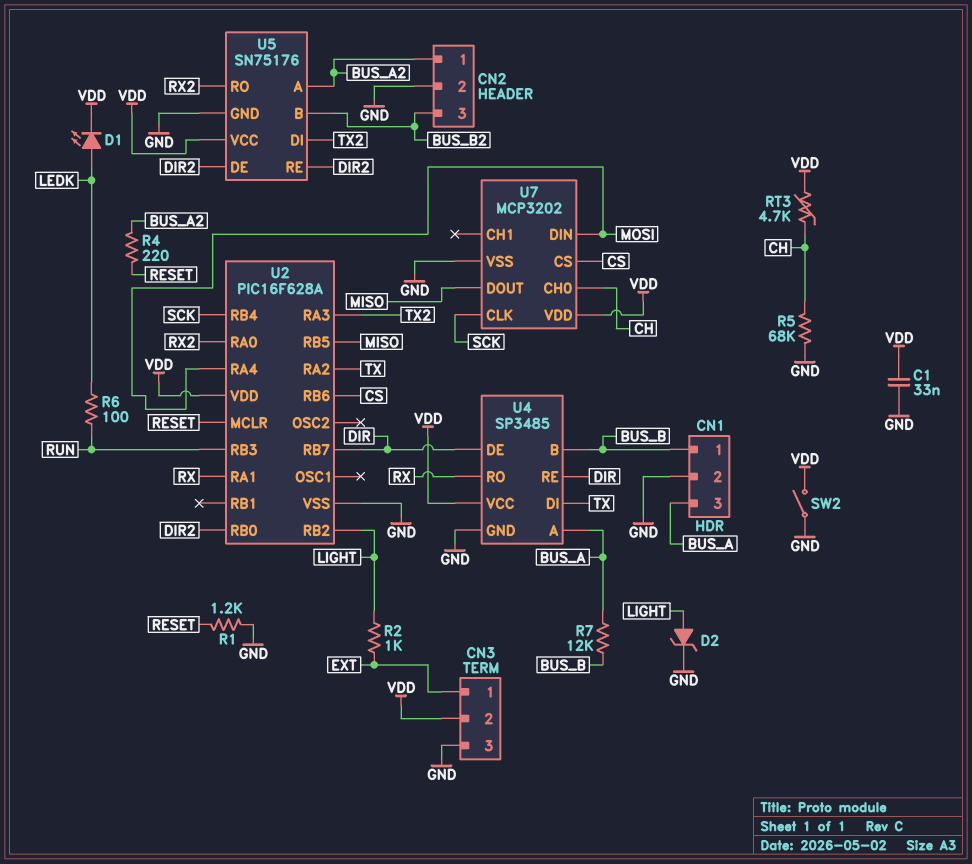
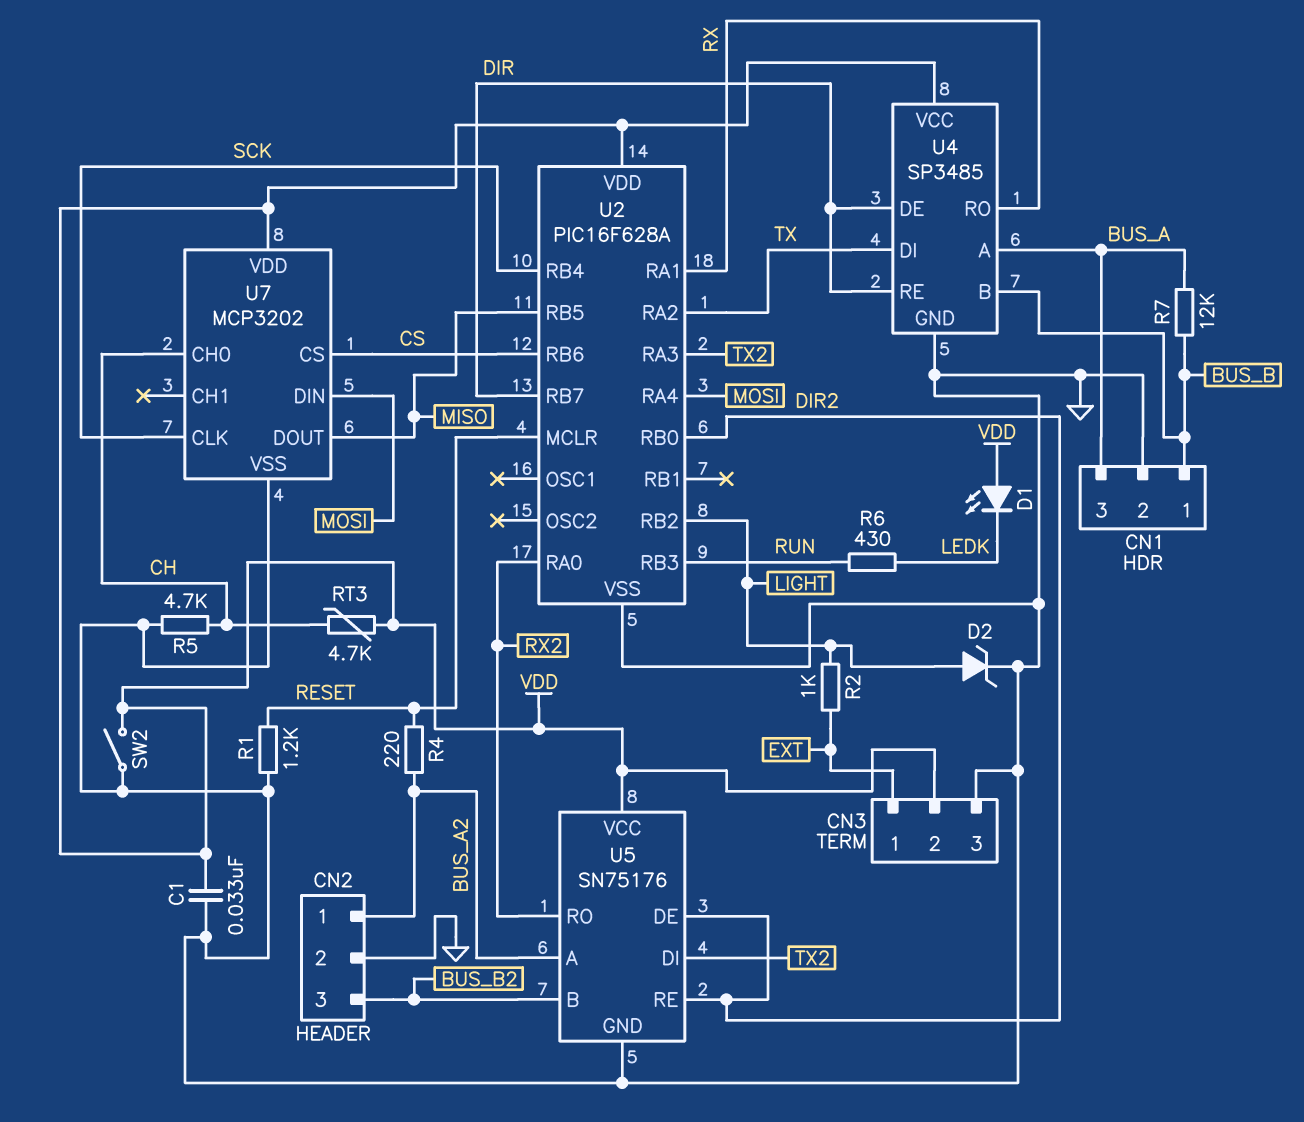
D1: LED (A LEDK, K VDD) -> LED (A VDD, K LEDK)
R5: 68k (CH, GND) -> 4.7k (CH, GND)
R6: 100 (LEDK, RUN) -> 430 (LEDK, RUN)

